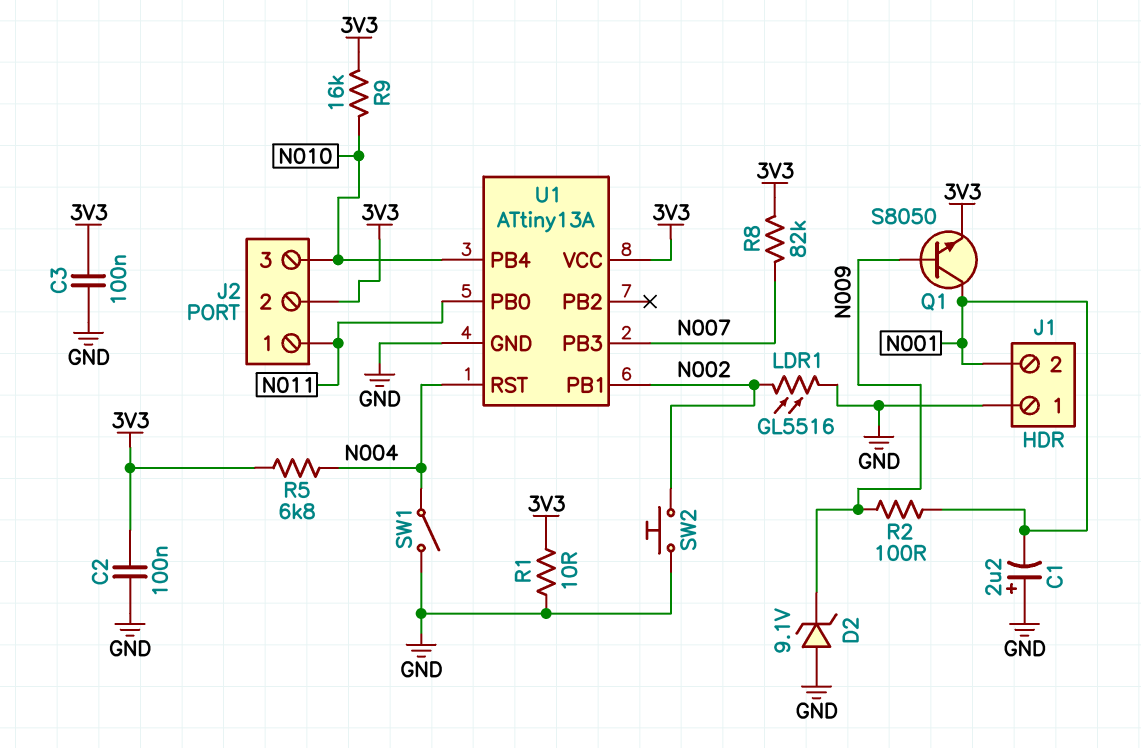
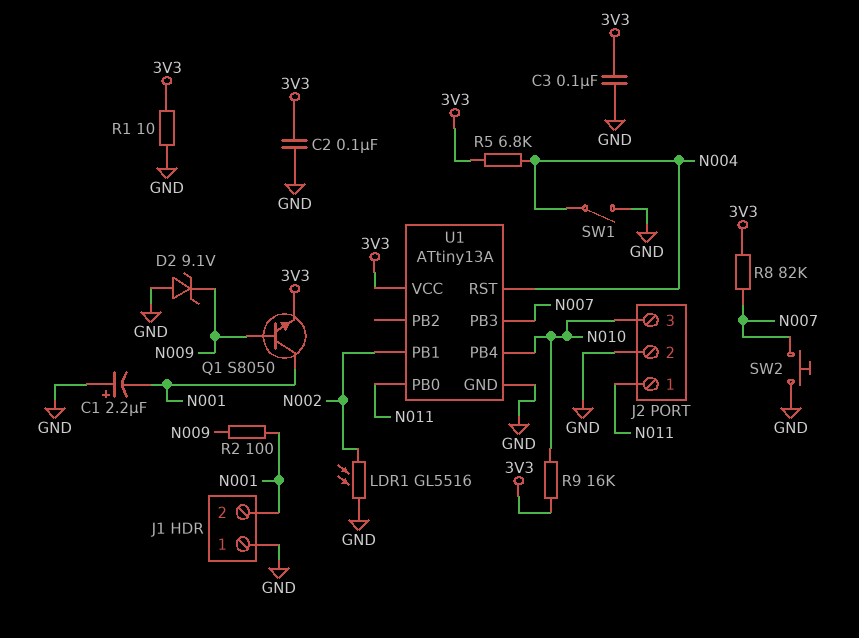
J2 pin 2: 3V3 -> GND
SW2: button (GND, N002) -> button (GND, N007)

